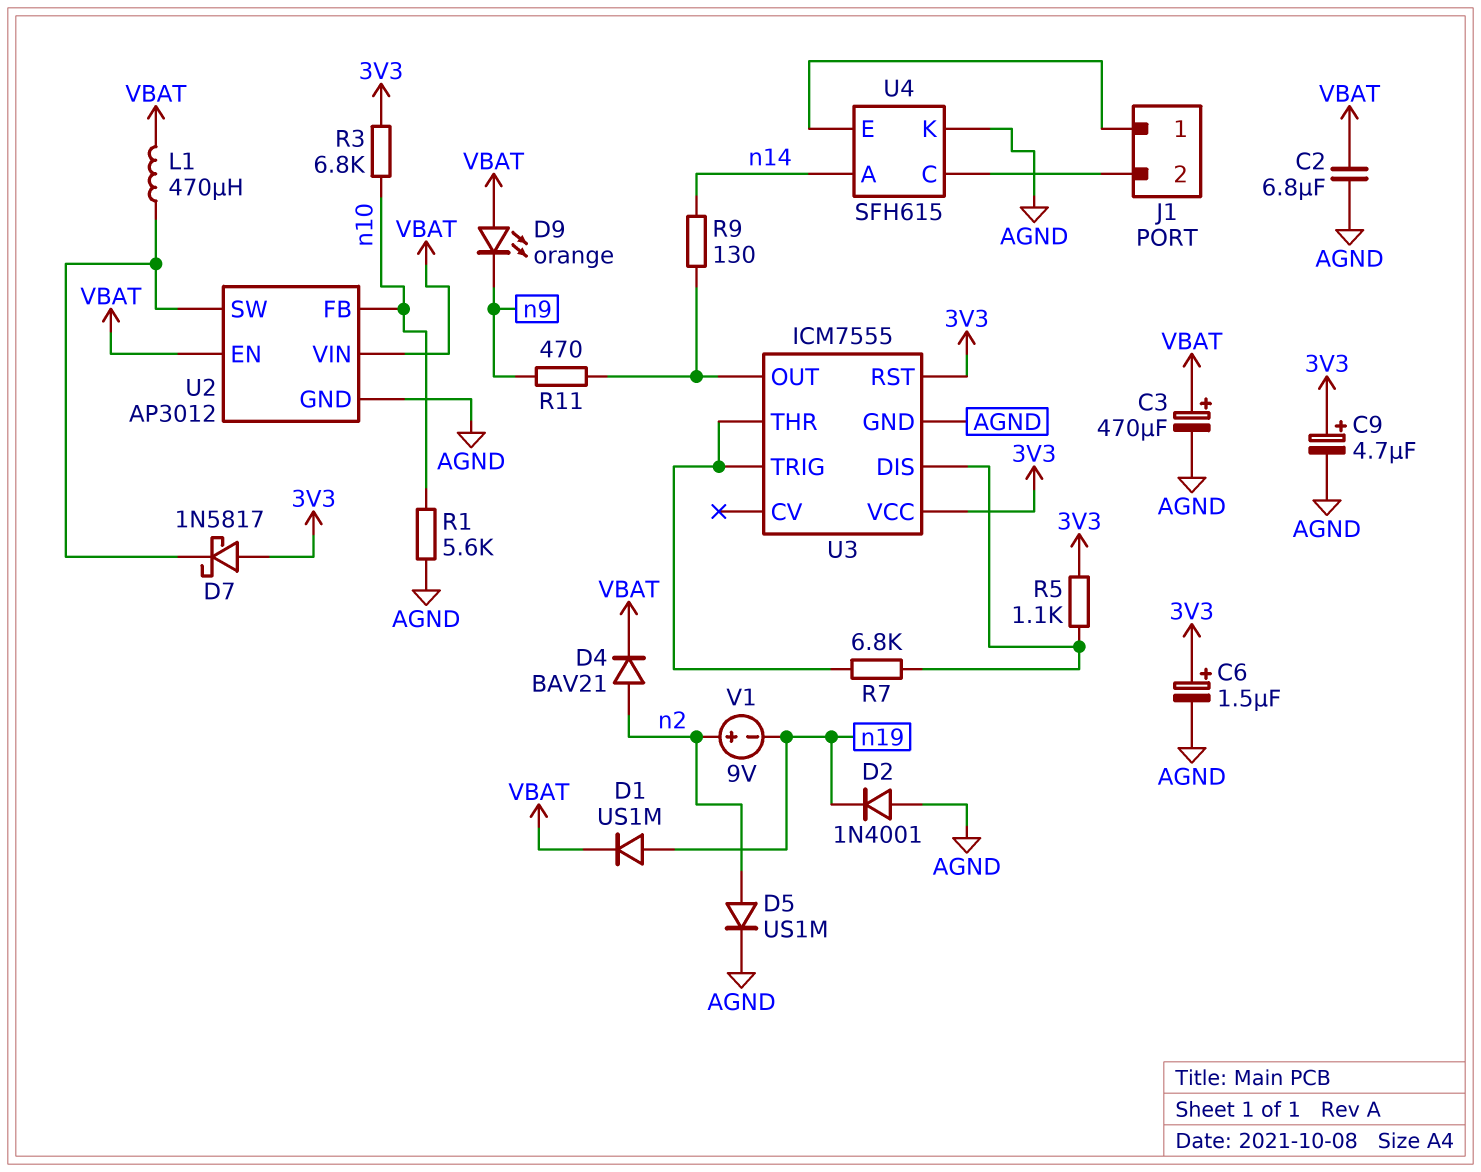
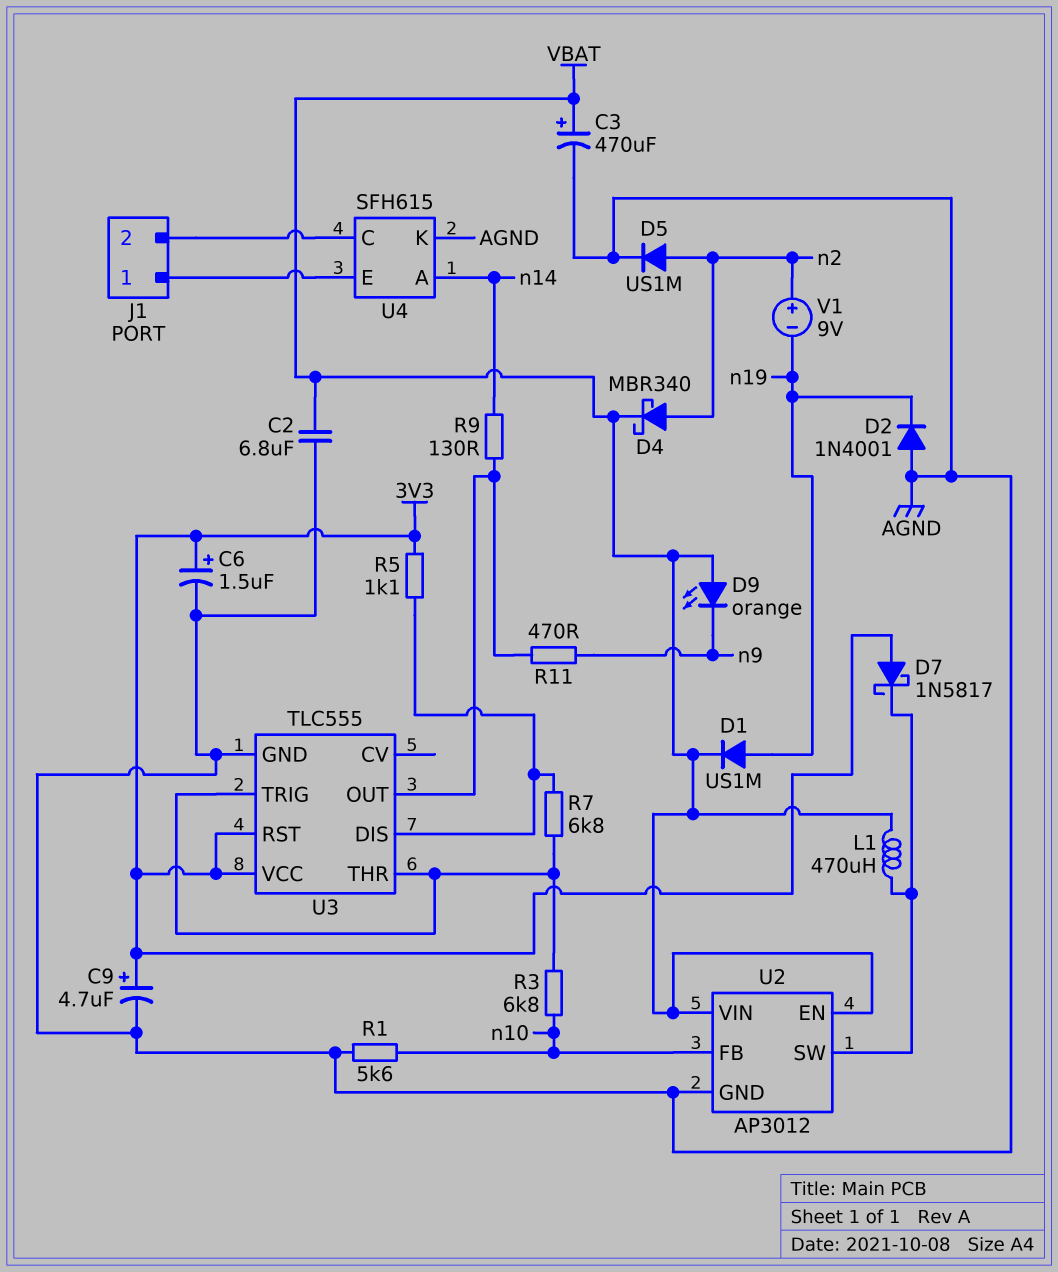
D4: diode BAV21 (A n2, K VBAT) -> schottky MBR340 (A n2, K VBAT)
R3: 6.8k (3V3, n10) -> 6.8k (U3/THR, n10)
U3: ICM7555 -> TLC555

